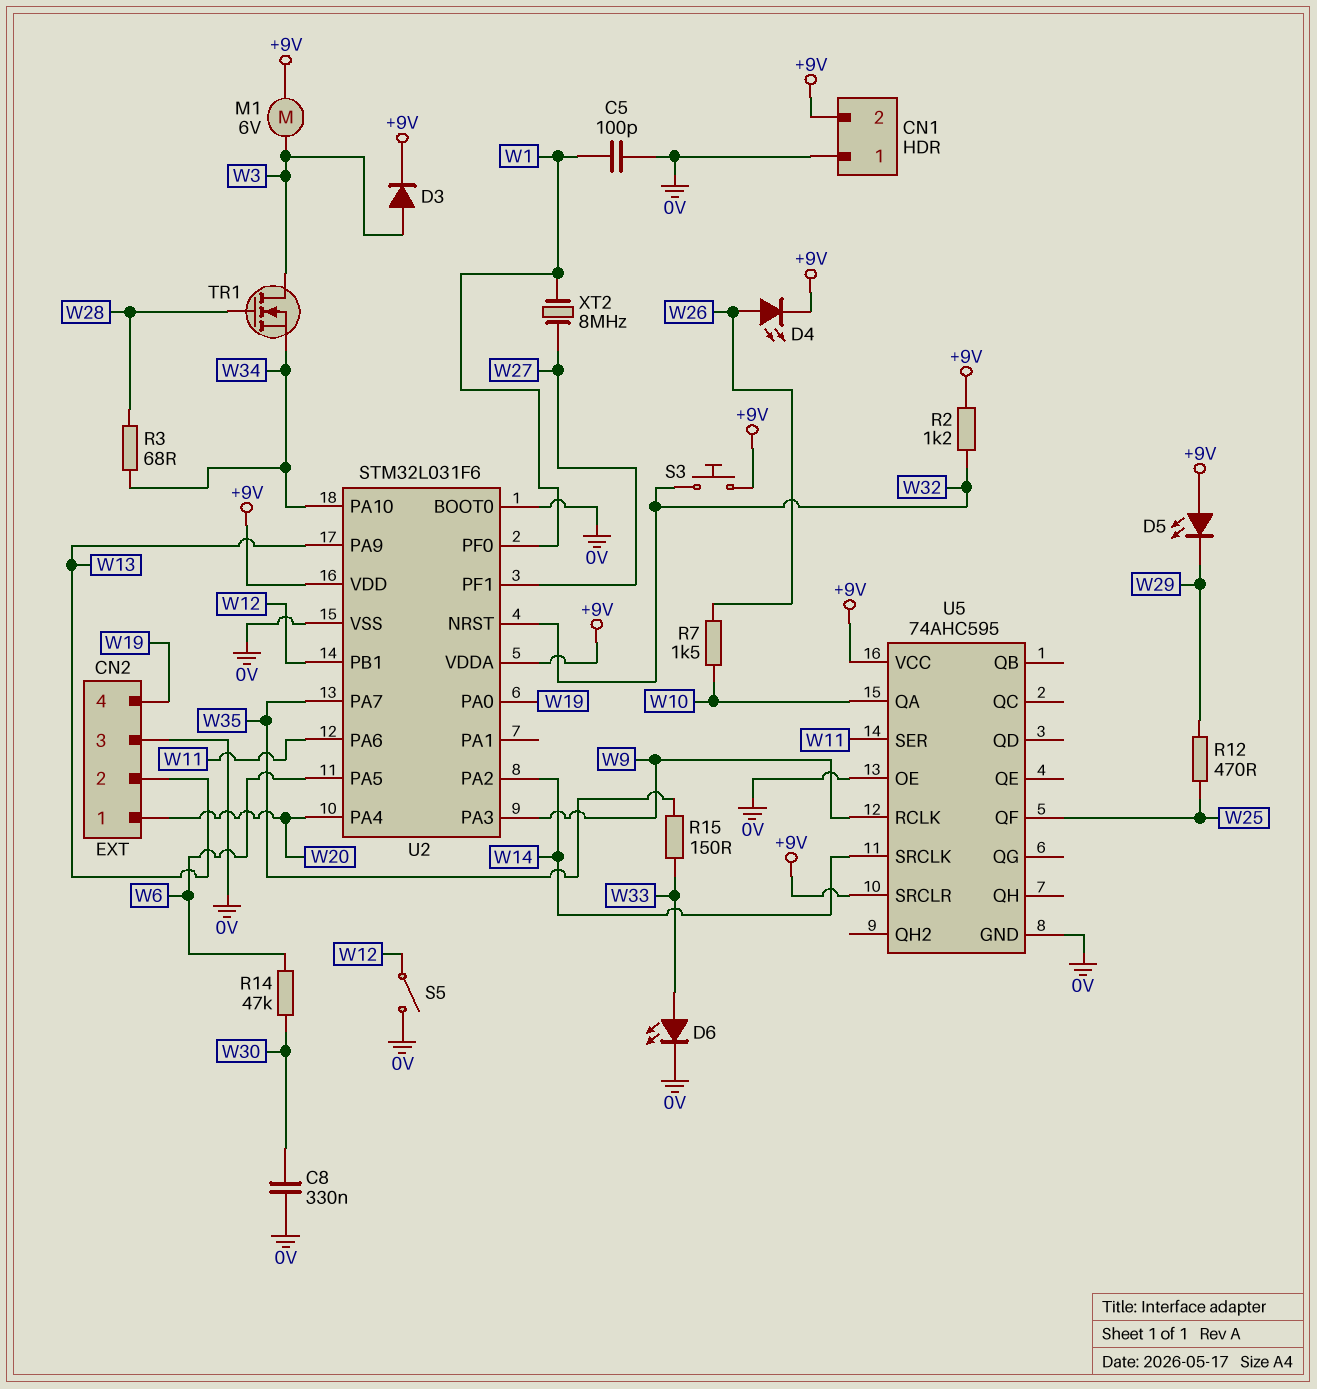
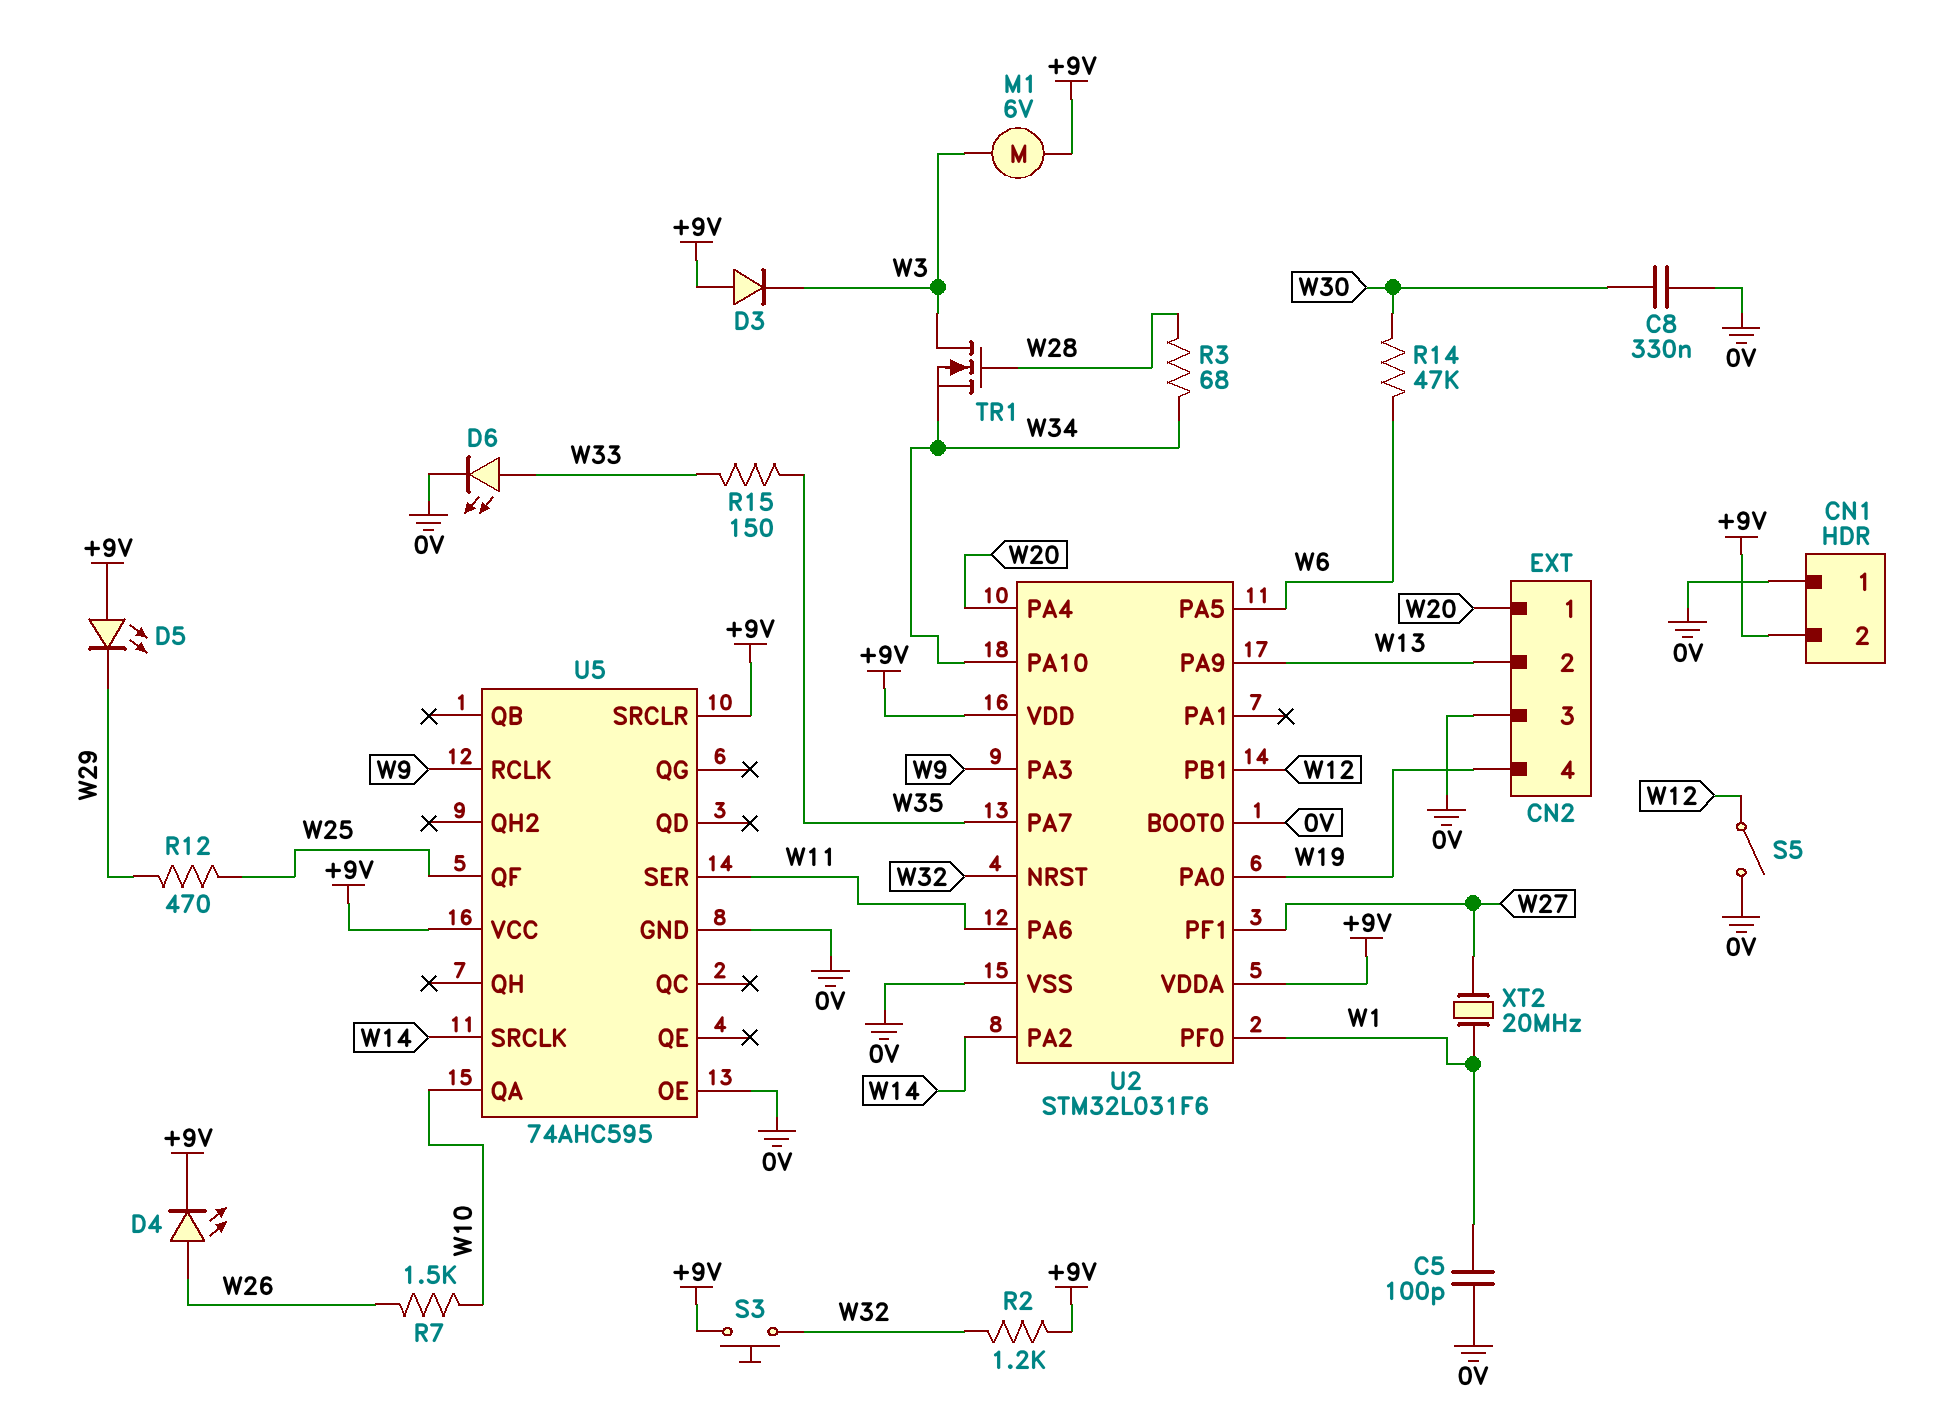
D3: diode (A W3, K +9V) -> diode (A +9V, K W3)
XT2: 8MHz (W1, W27) -> 20MHz (W1, W27)

